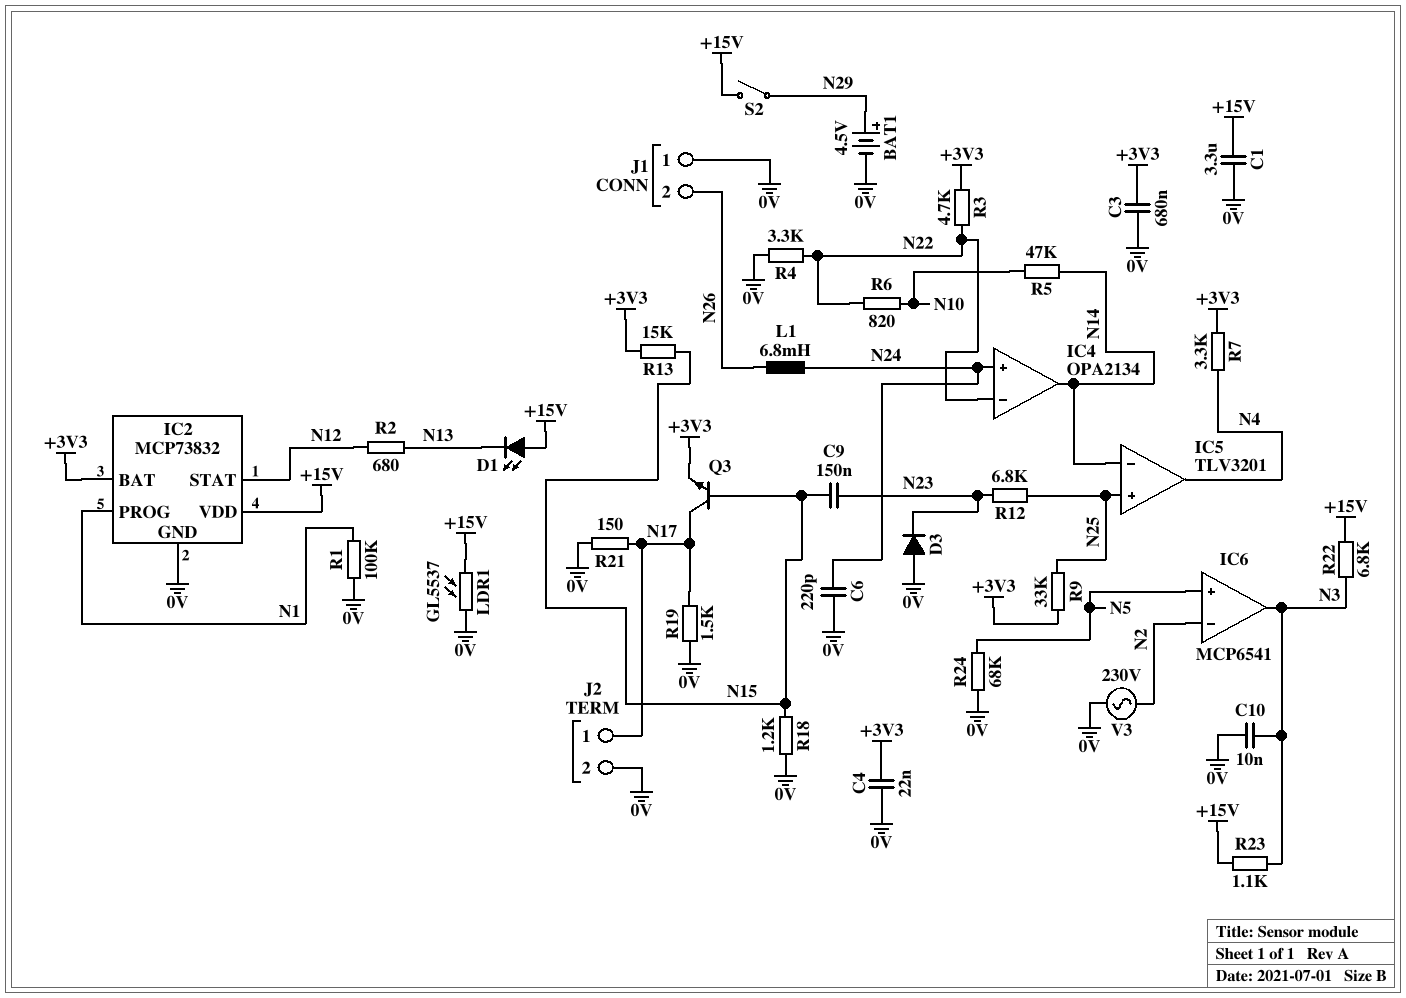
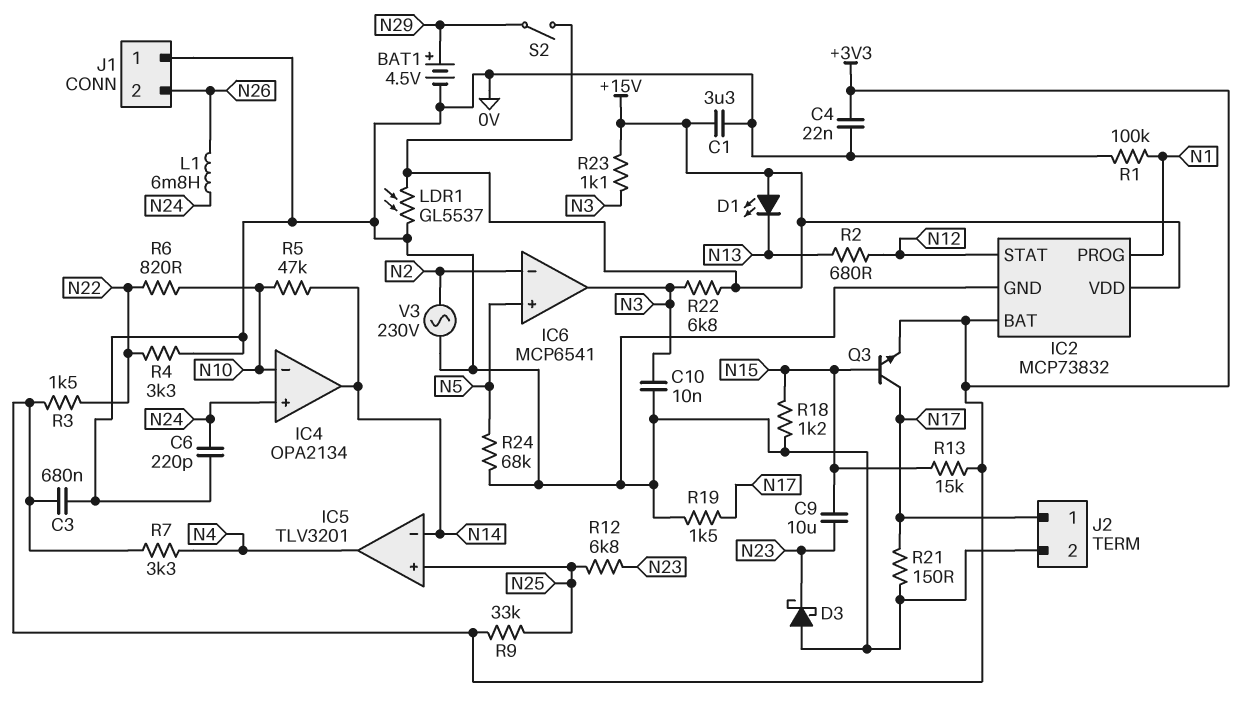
C9: 150nF (N15, N23) -> 10uF (N15, N23)
D3: diode (A 0V, K N23) -> schottky (A 0V, K N23)
IC4 pin in-: N22 -> N10
R3: 4.7k (+3V3, N22) -> 1.5k (+3V3, N22)

